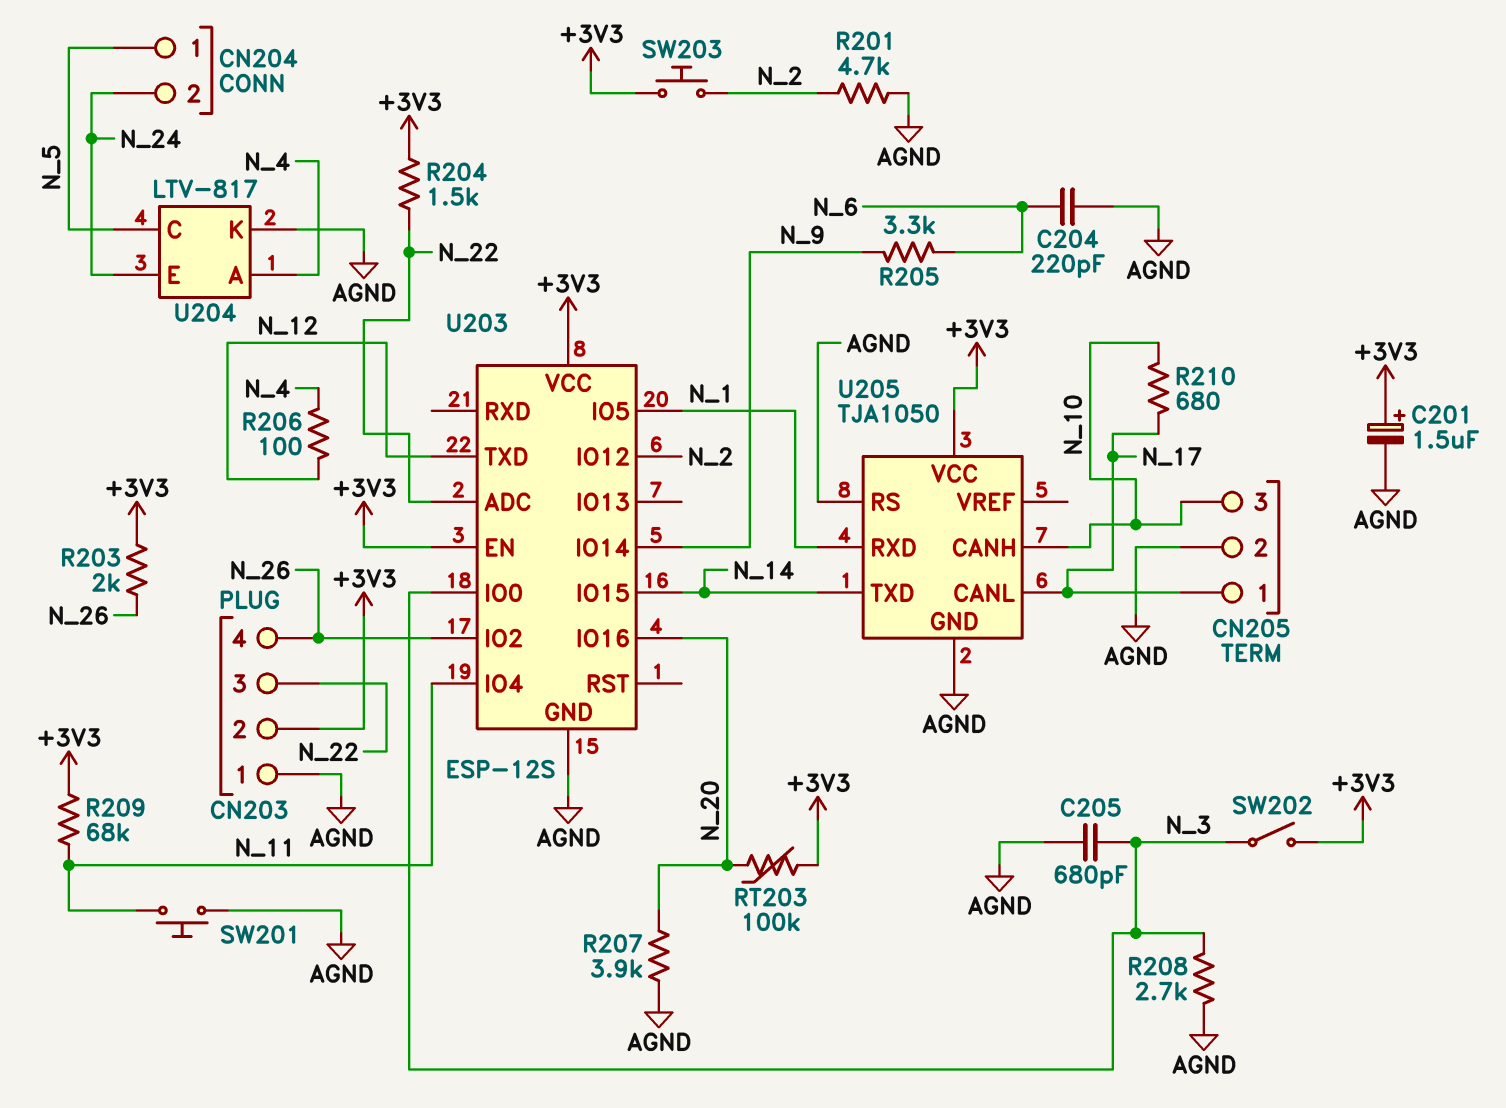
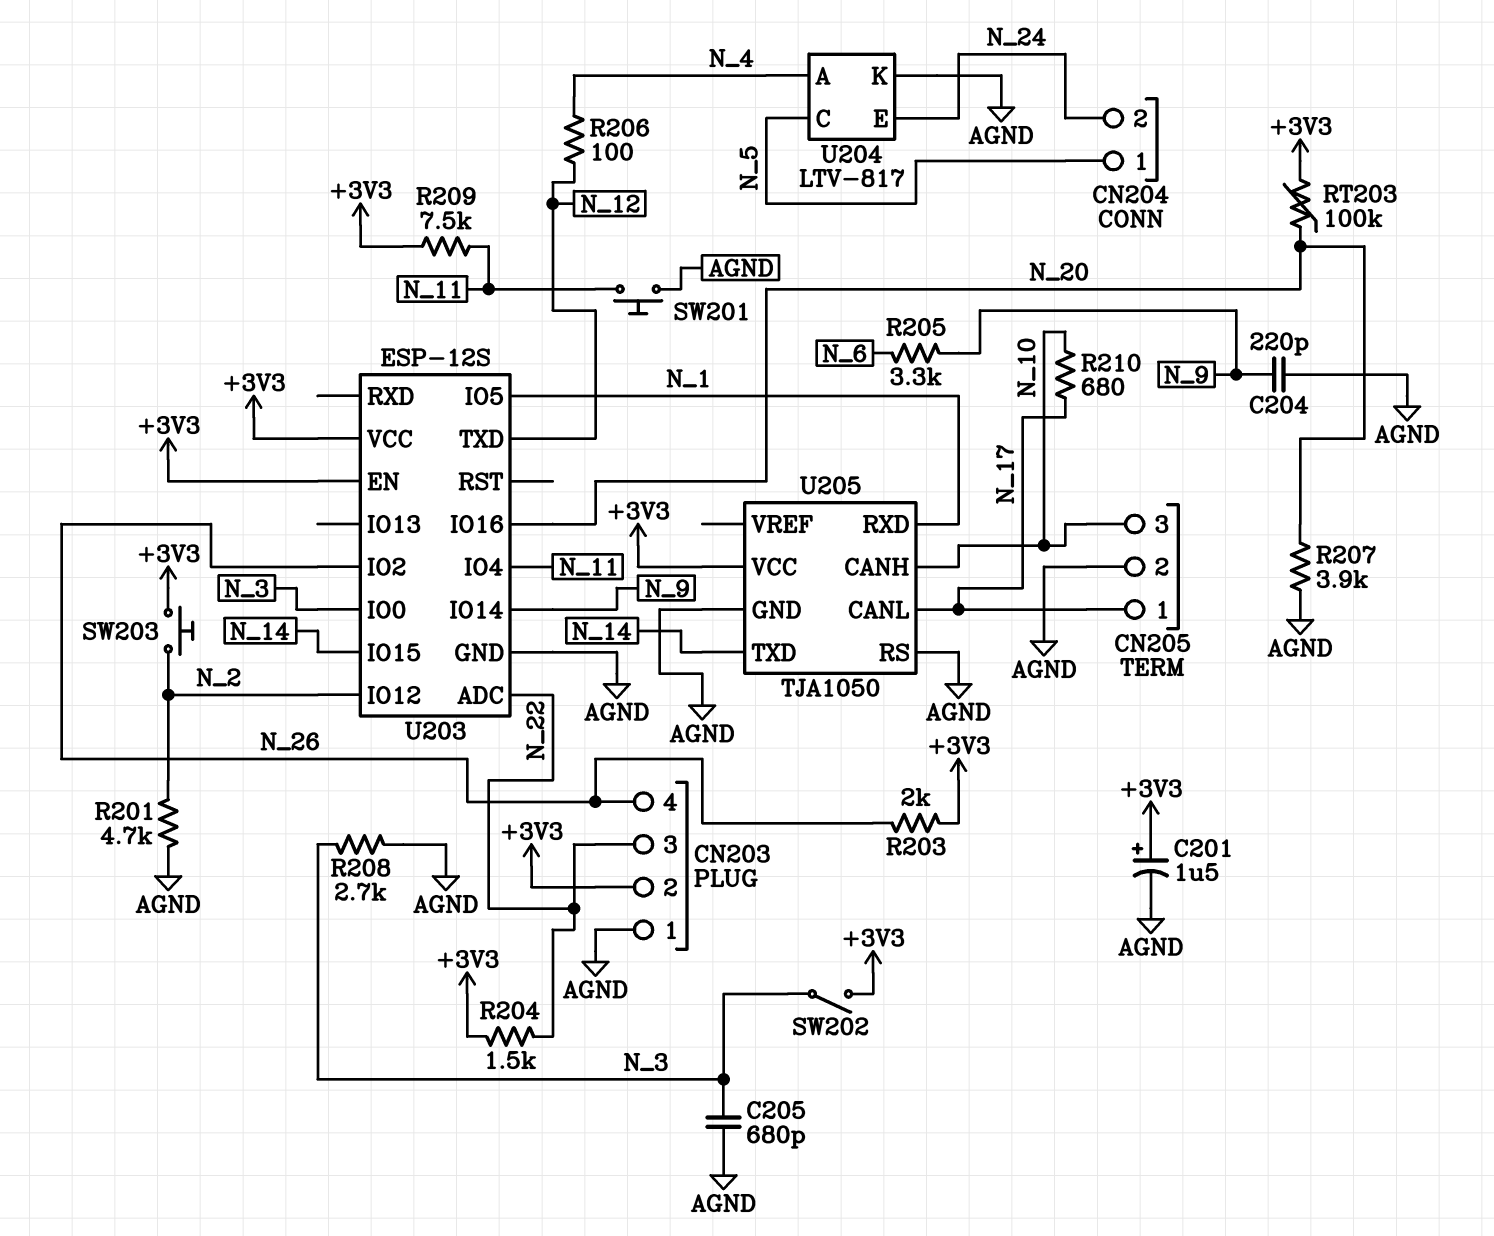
C204: 220pF (AGND, N_6) -> 220pF (AGND, N_9)
R209: 68k (+3V3, N_11) -> 7.5k (+3V3, N_11)

